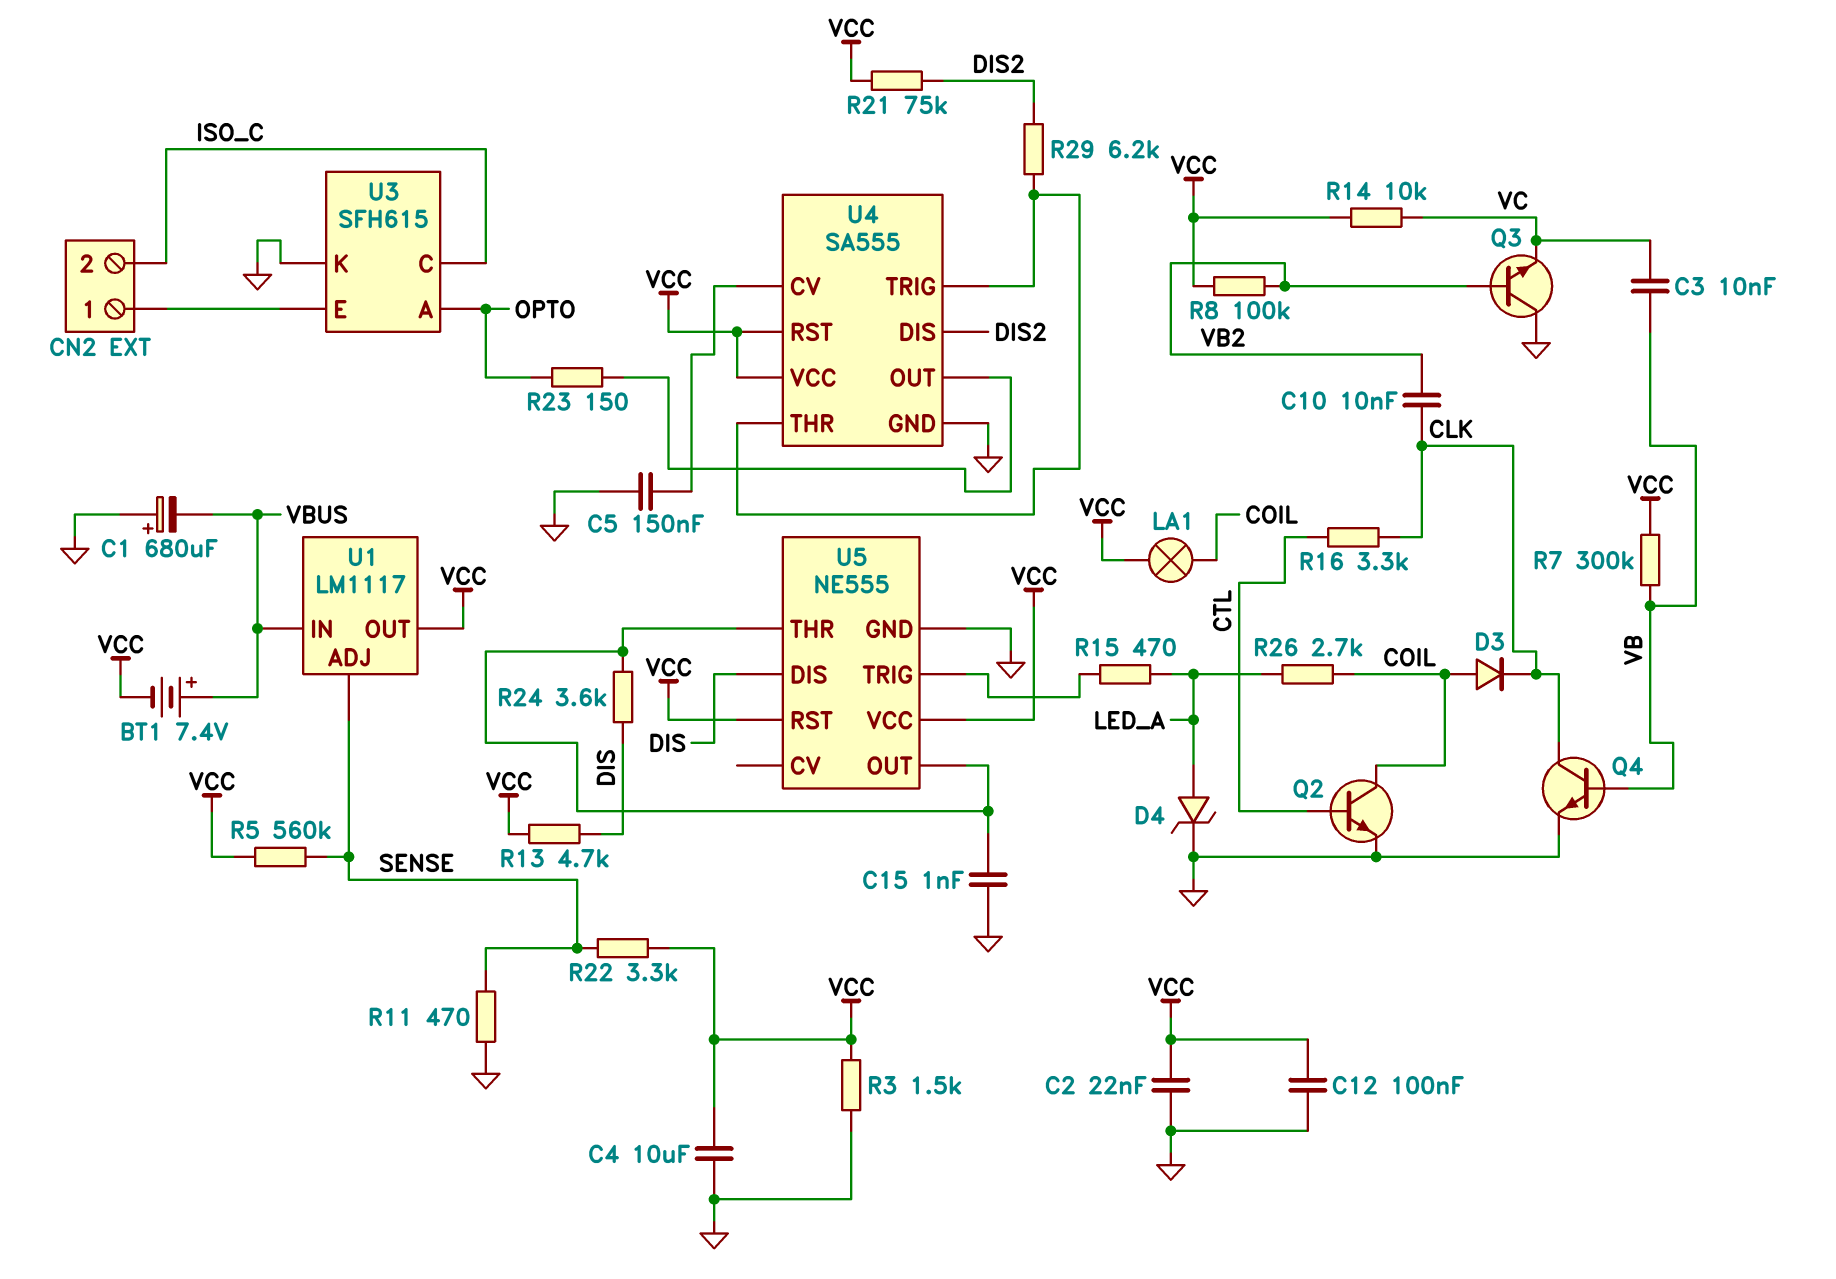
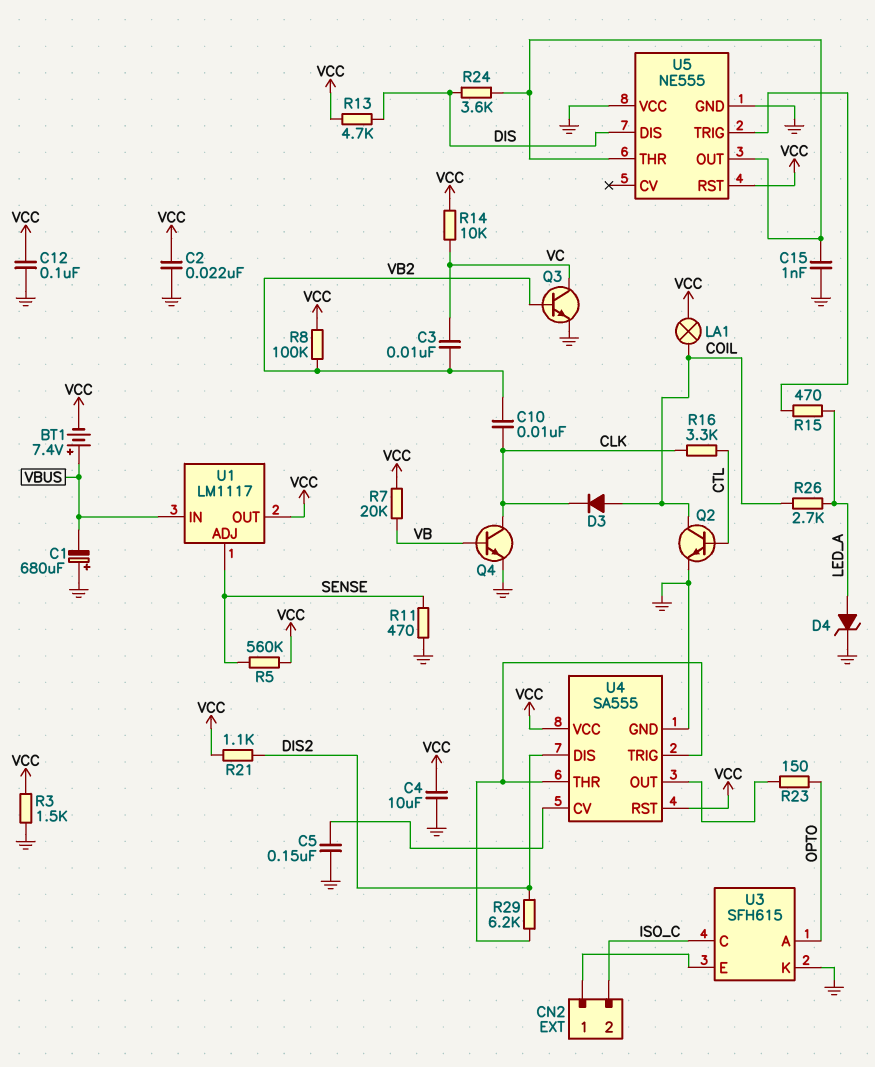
C3: 10nF (VB, VC) -> 10nF (VB2, VC)
Q3: NPN (B VB2, C GND, E VC) -> NPN (B VB2, C VC, E GND)
R7: 300k (VB, VCC) -> 20k (VB, VCC)
R21: 75k (DIS2, VCC) -> 1.1k (DIS2, VCC)
R22: 3.3k (SENSE, VCC) -> none
U5 pin VCC: VCC -> GND

